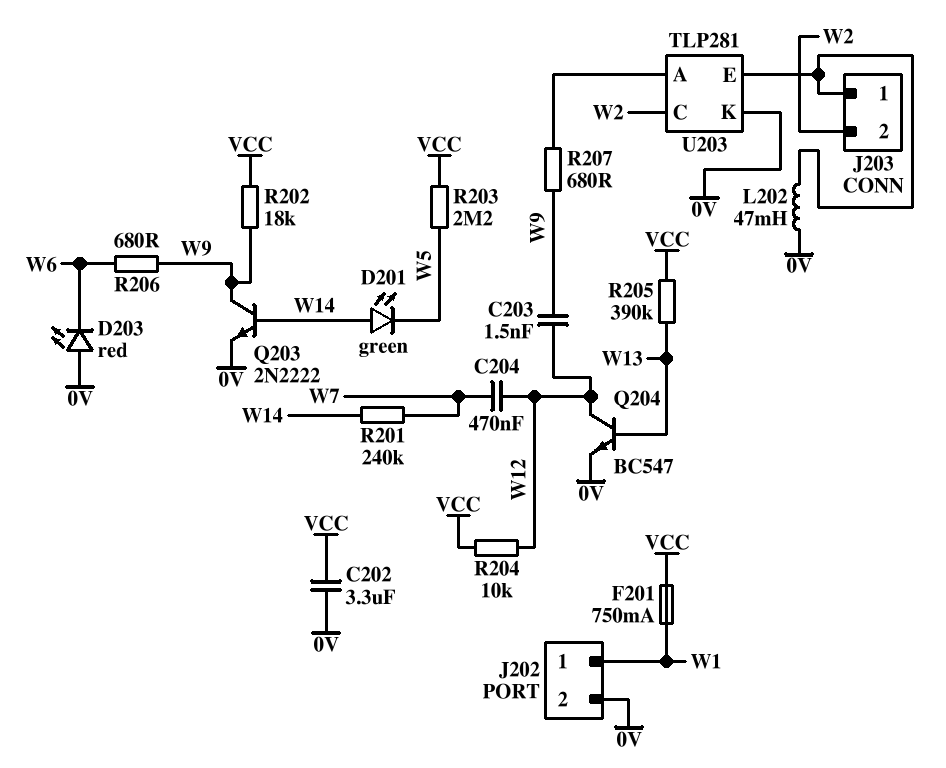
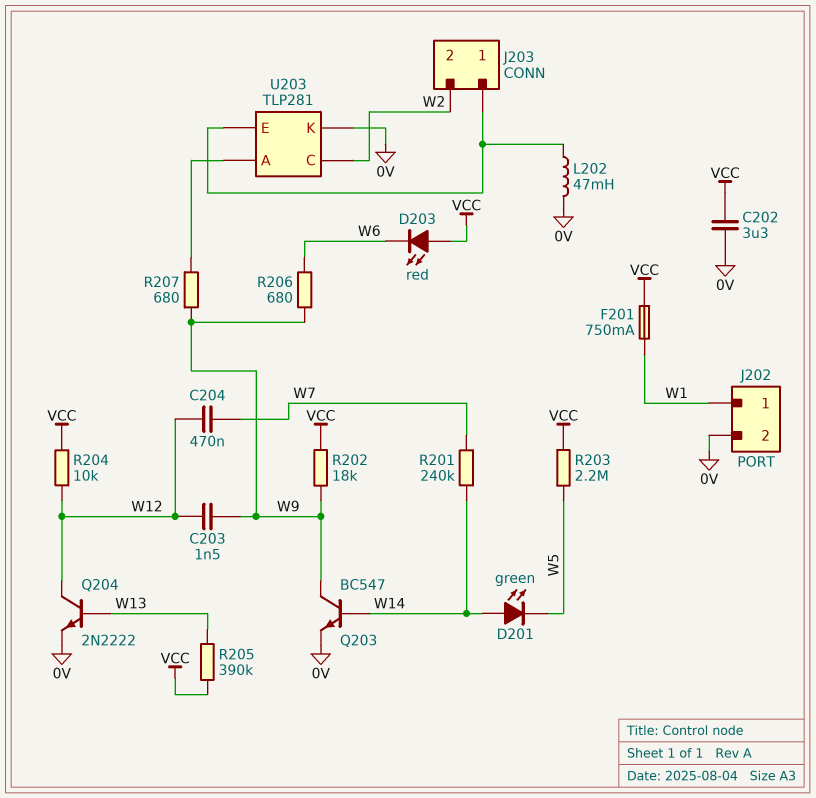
D203: LED red (A 0V, K W6) -> LED red (A VCC, K W6)
Q203: NPN 2N2222 (B W14, C W9, E 0V) -> NPN BC547 (B W14, C W9, E 0V)
Q204: NPN BC547 (B W13, C W12, E 0V) -> NPN 2N2222 (B W13, C W12, E 0V)

